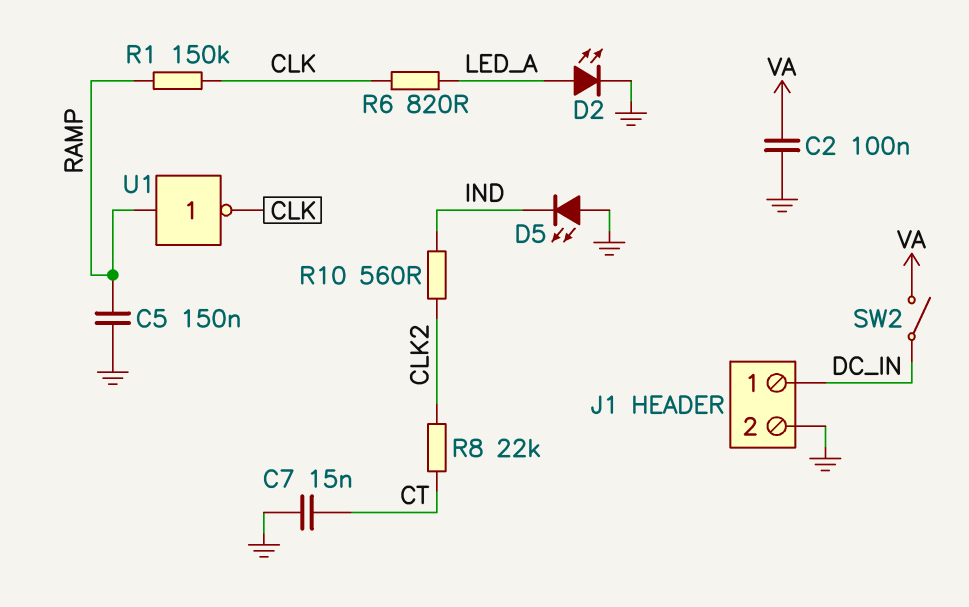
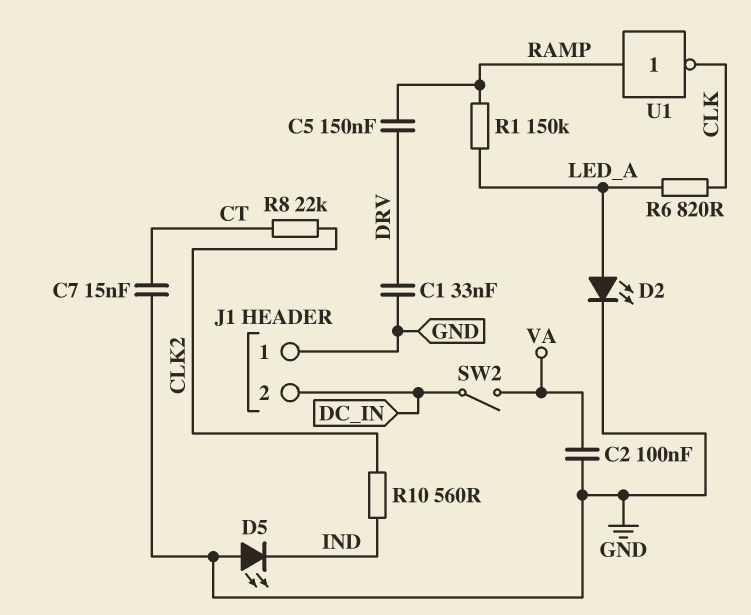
C1: none -> 33nF (DRV, GND)
C5: 150nF (GND, RAMP) -> 150nF (DRV, RAMP)
J1 pin 1: DC_IN -> GND
J1 pin 2: GND -> DC_IN
R1: 150k (CLK, RAMP) -> 150k (LED_A, RAMP)

